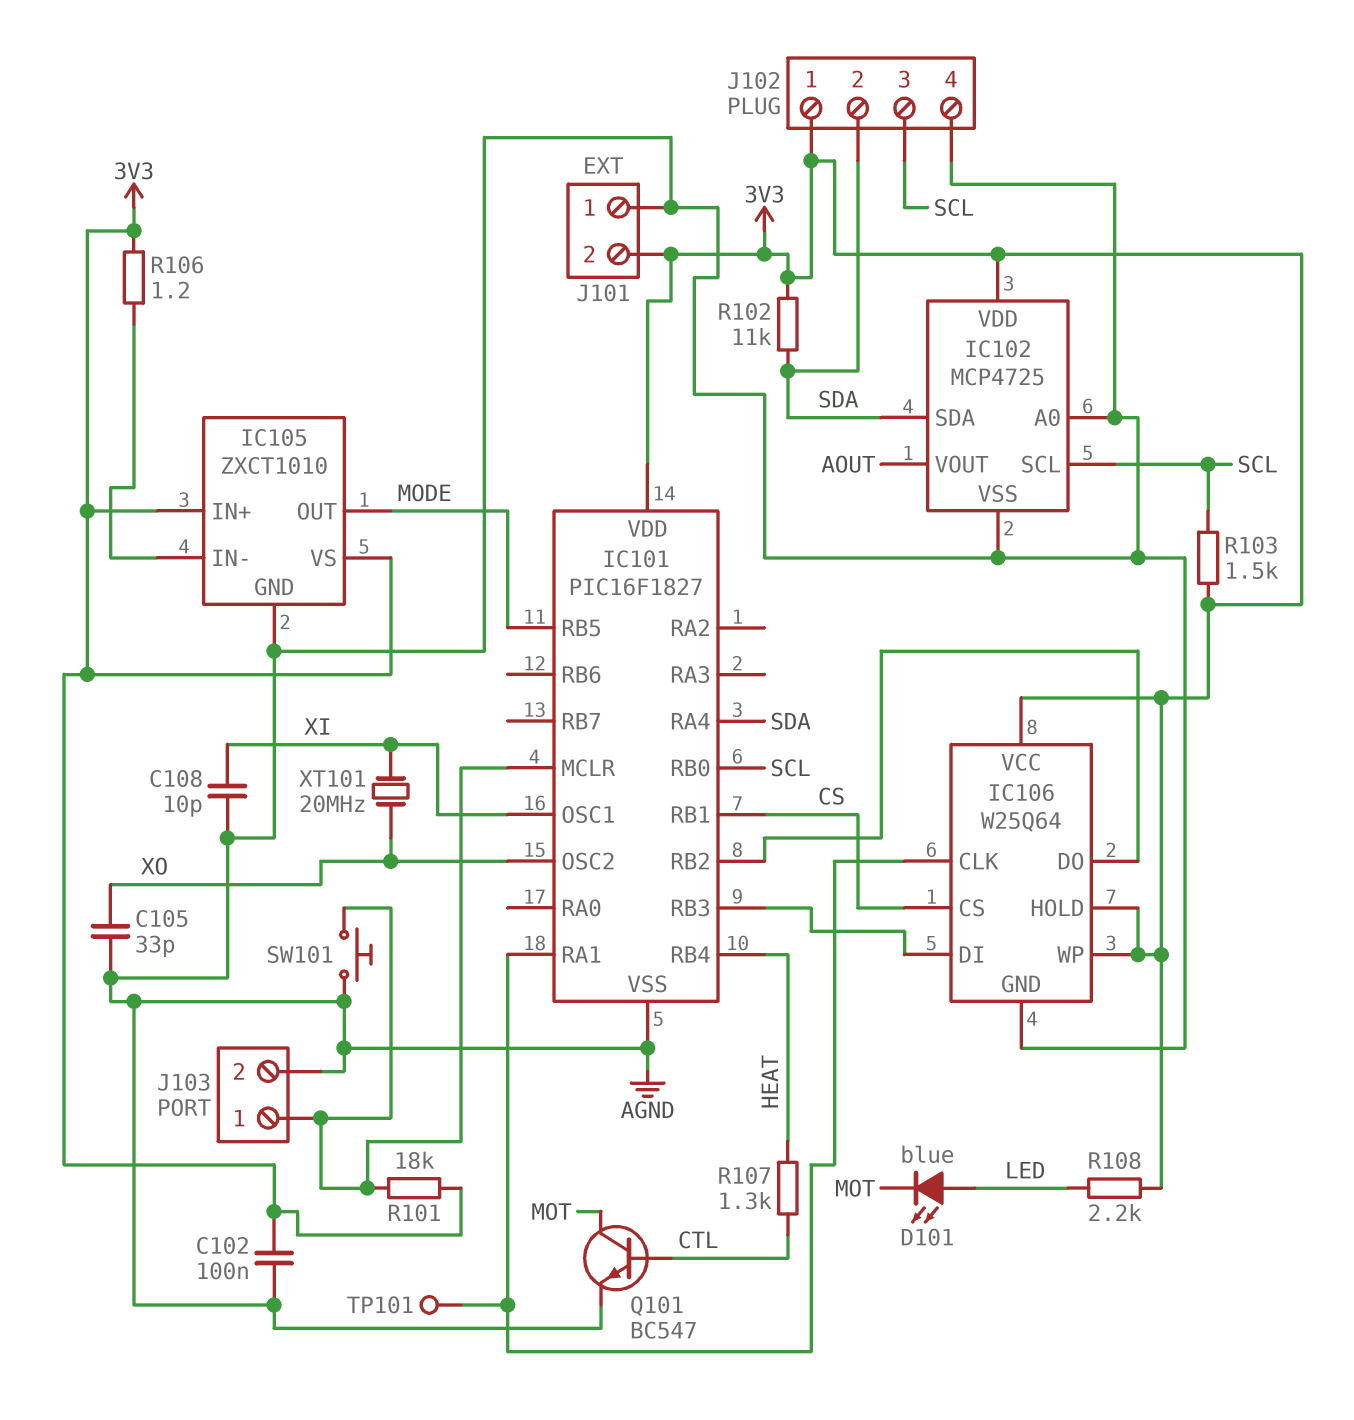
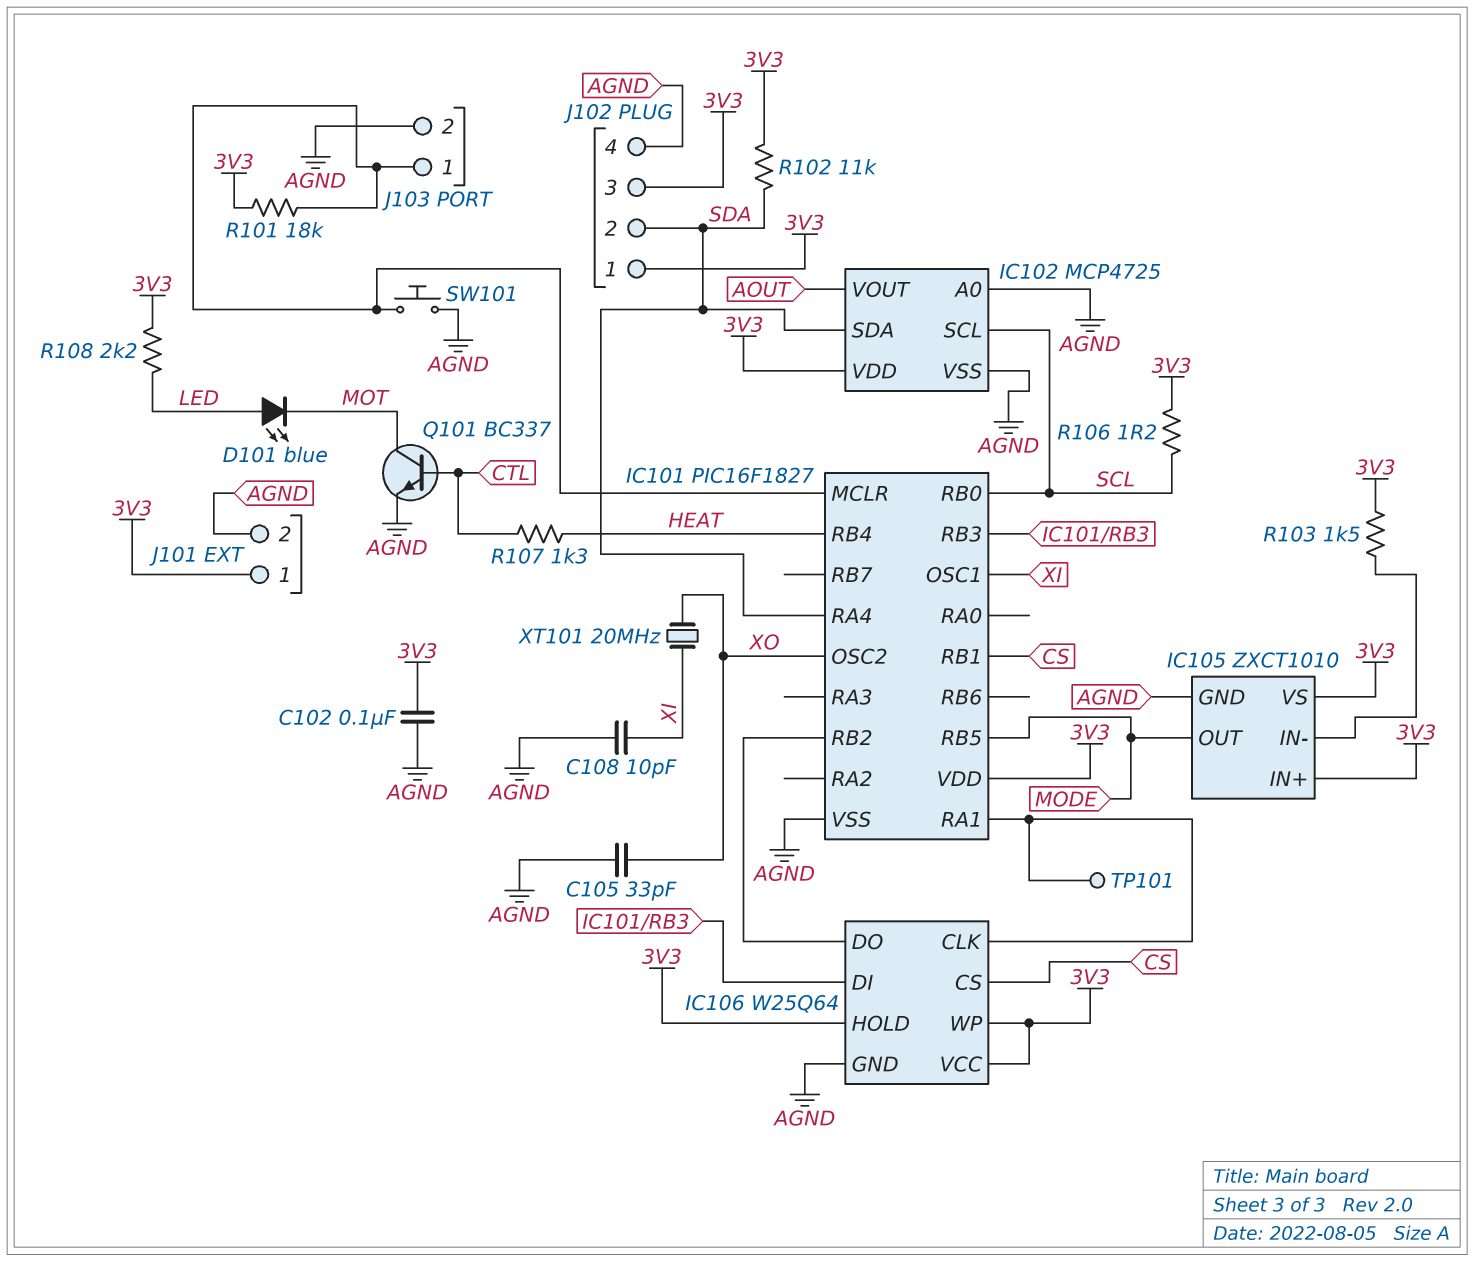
J101 pin 1: AGND -> 3V3
J101 pin 2: 3V3 -> AGND
J102 pin 3: SCL -> 3V3
Q101: NPN BC547 (B CTL, C MOT, E AGND) -> NPN BC337 (B CTL, C MOT, E AGND)
R103: 1.5k (3V3, SCL) -> 1.5k (3V3, IC105/IN-)
R106: 1.2 (3V3, IC105/IN-) -> 1.2 (3V3, SCL)

